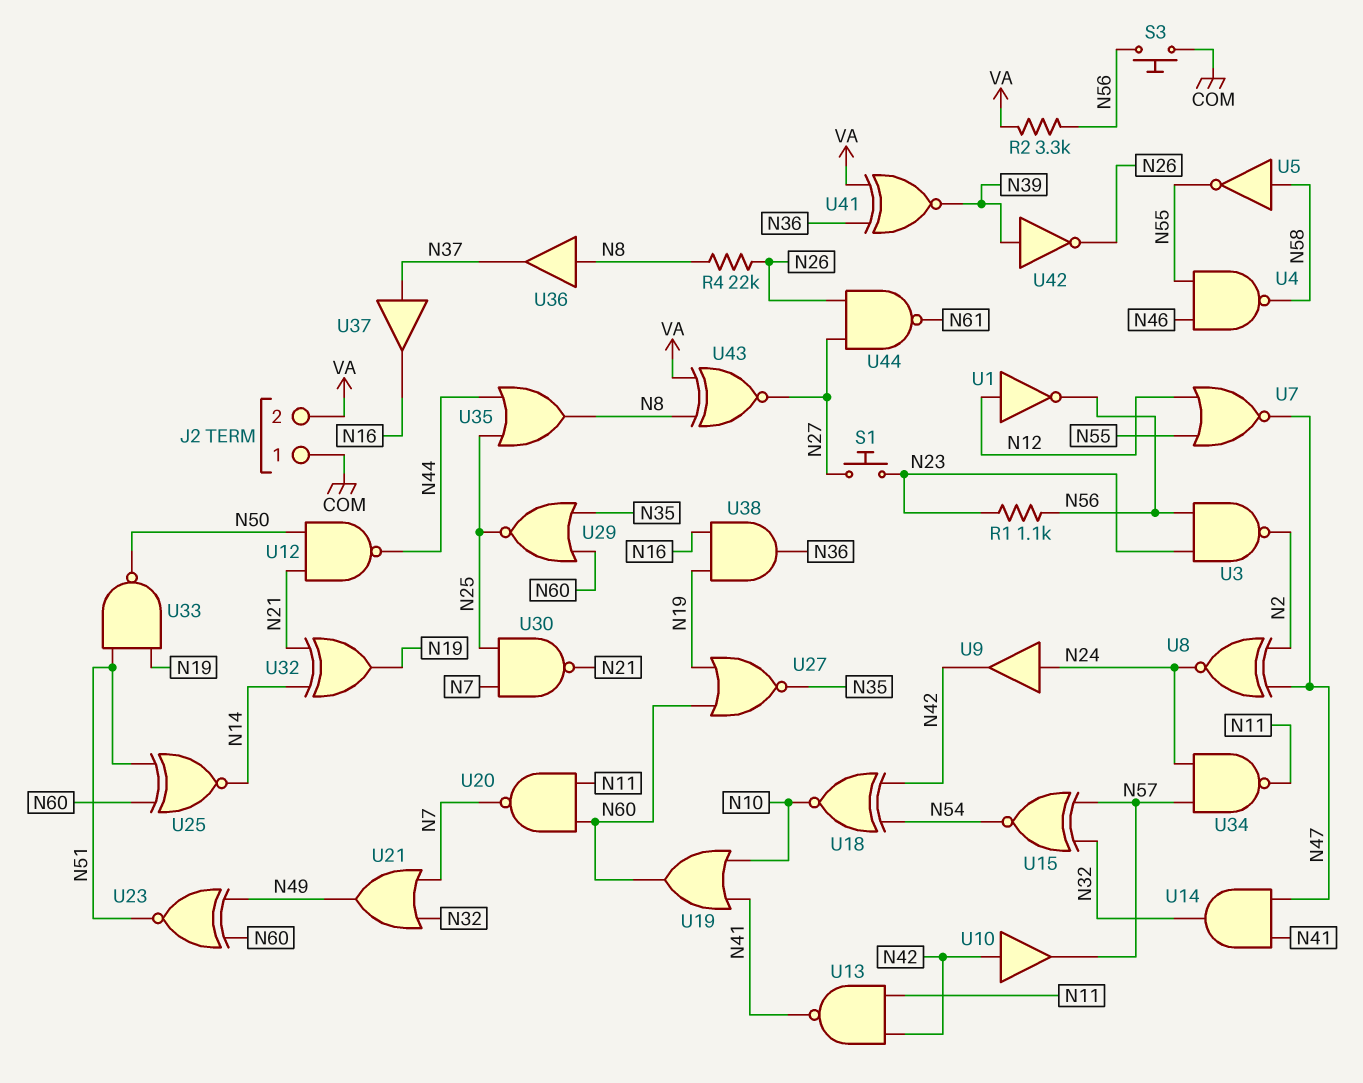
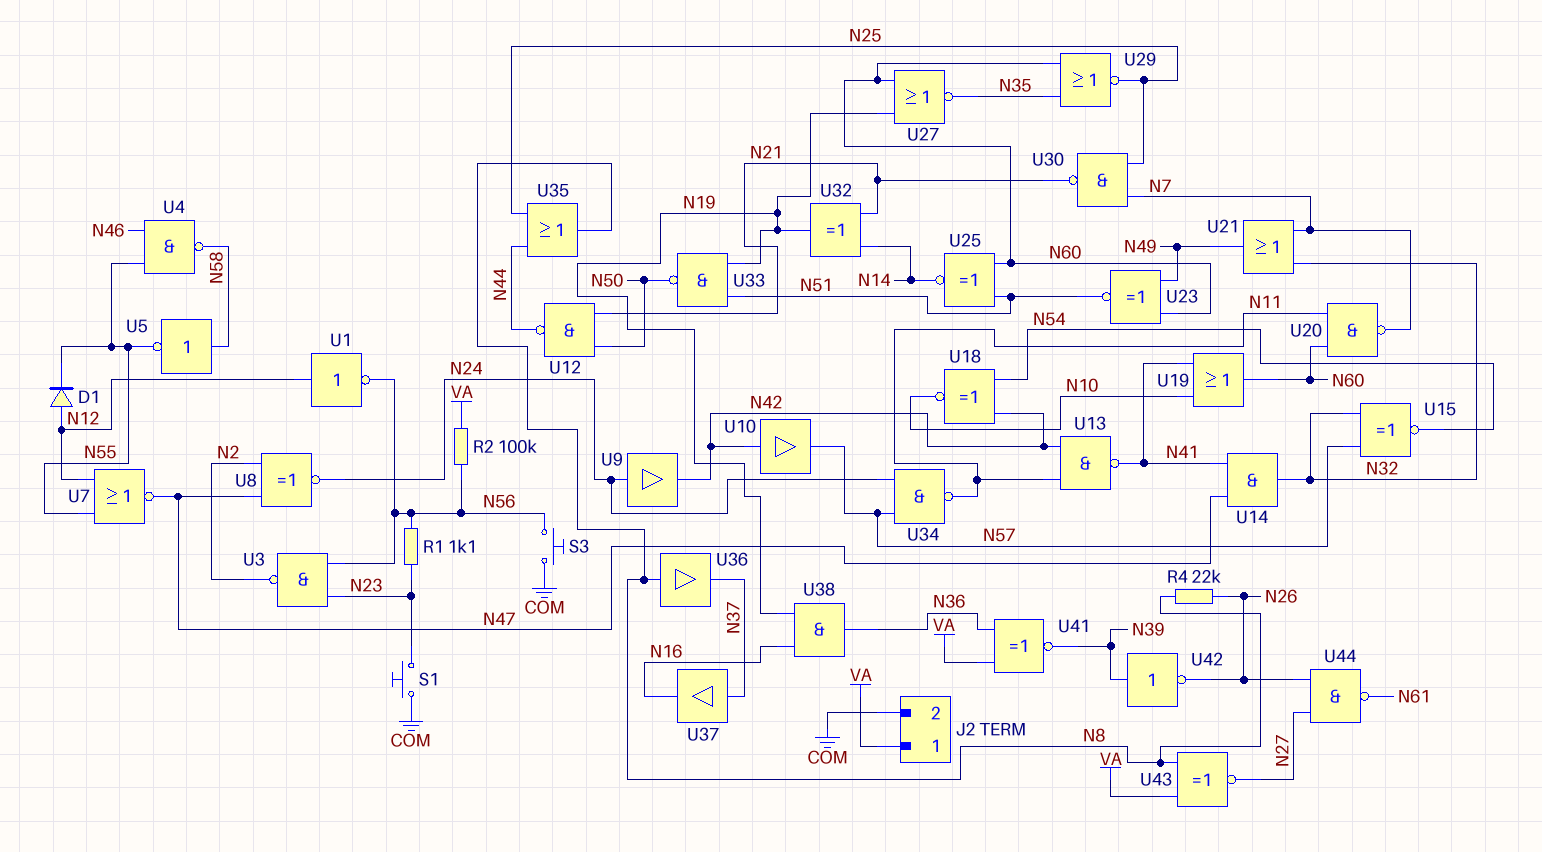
D1: none -> diode (A N12, K N55)
J2 pin 1: COM -> VA
J2 pin 2: VA -> COM
R2: 3.3k (N56, VA) -> 100k (N56, VA)
S1: button (N23, N27) -> button (COM, N23)

